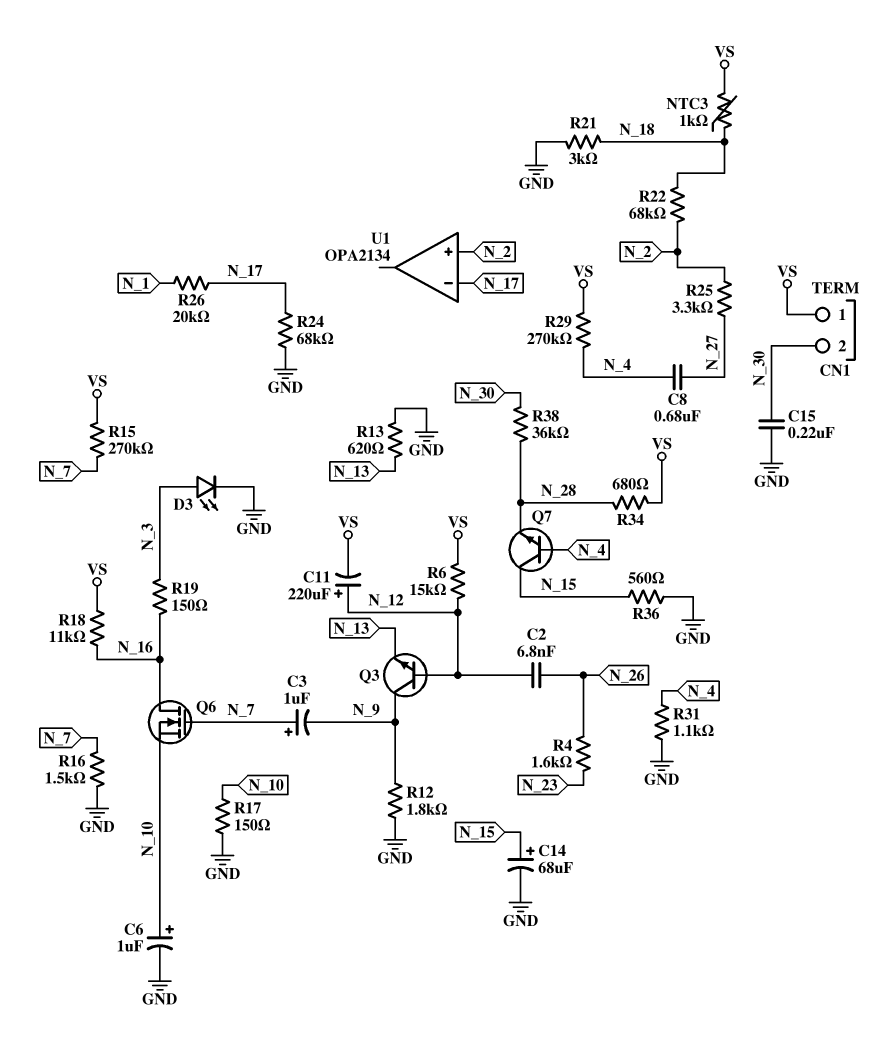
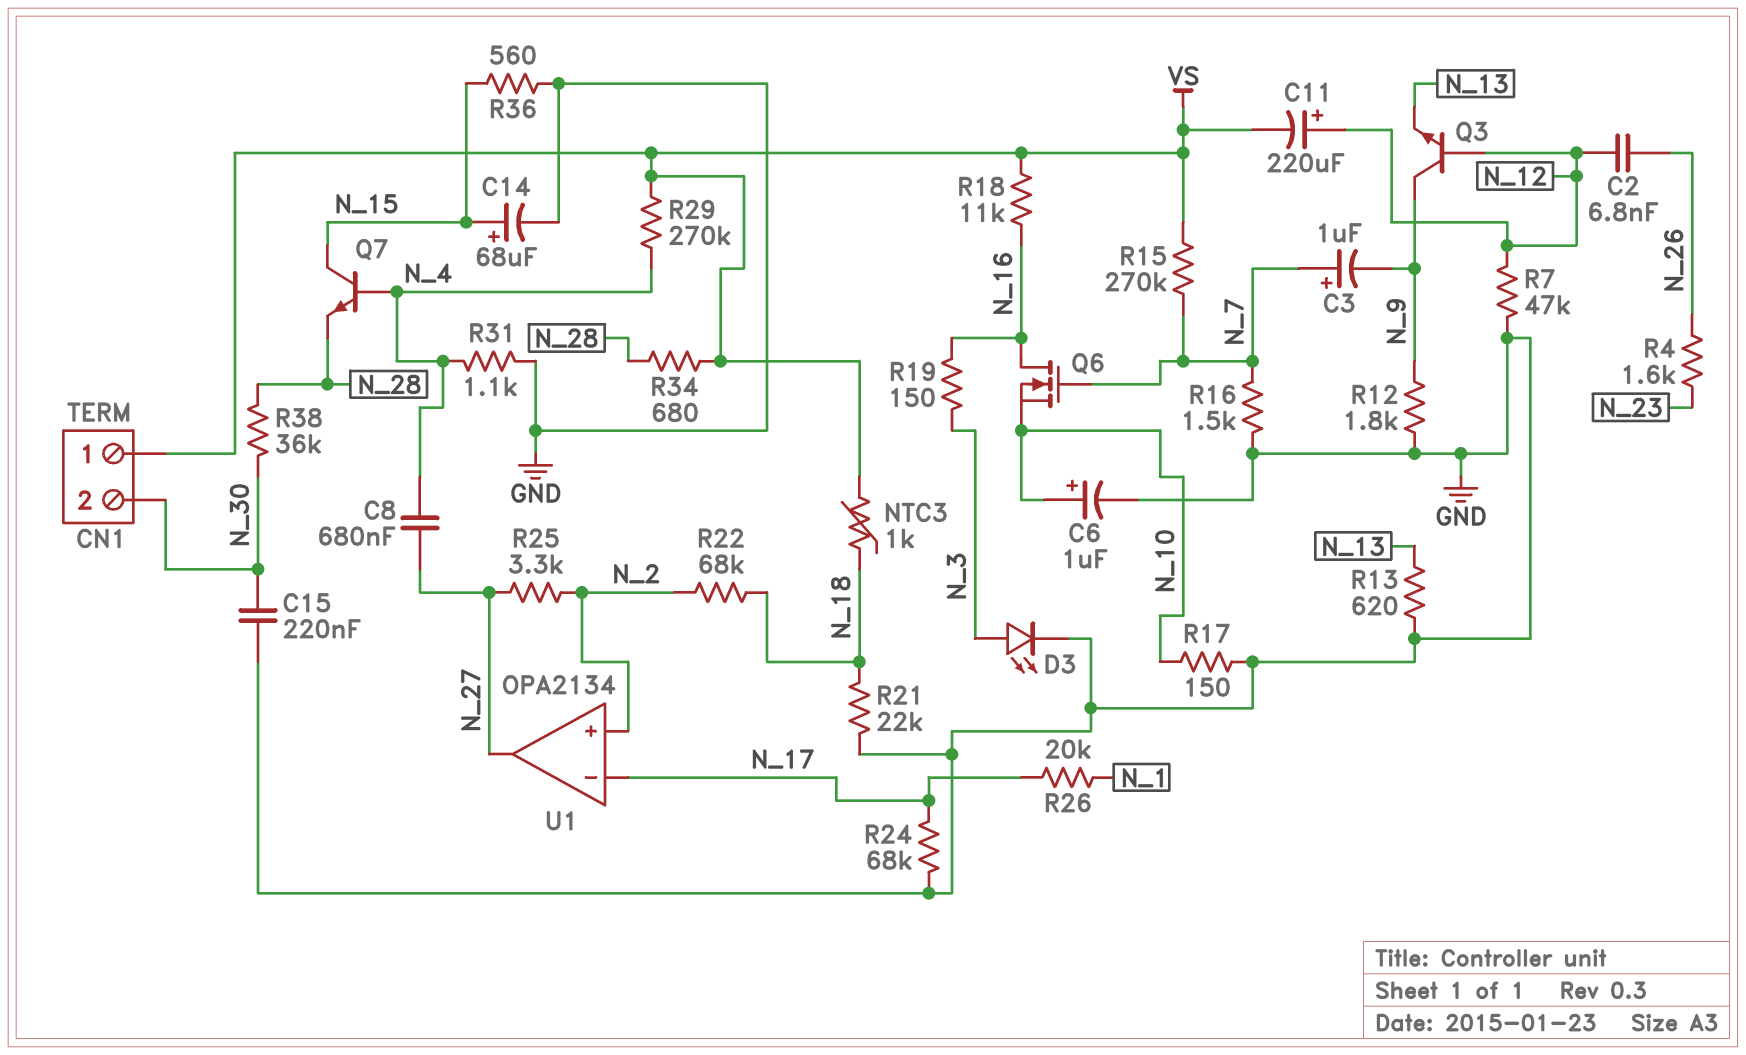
R6: 15k (N_12, VS) -> none
R7: none -> 47k (GND, N_12)
R21: 3k (GND, N_18) -> 22k (GND, N_18)
U1 pin out: none -> N_27

